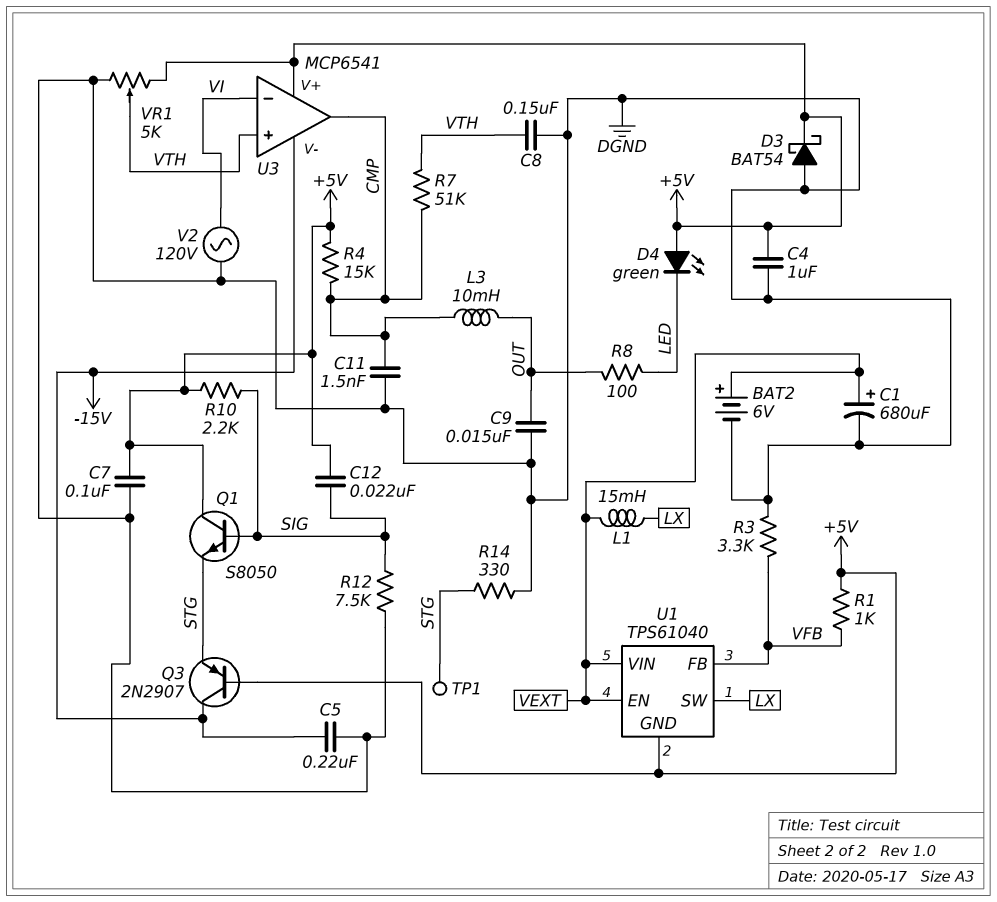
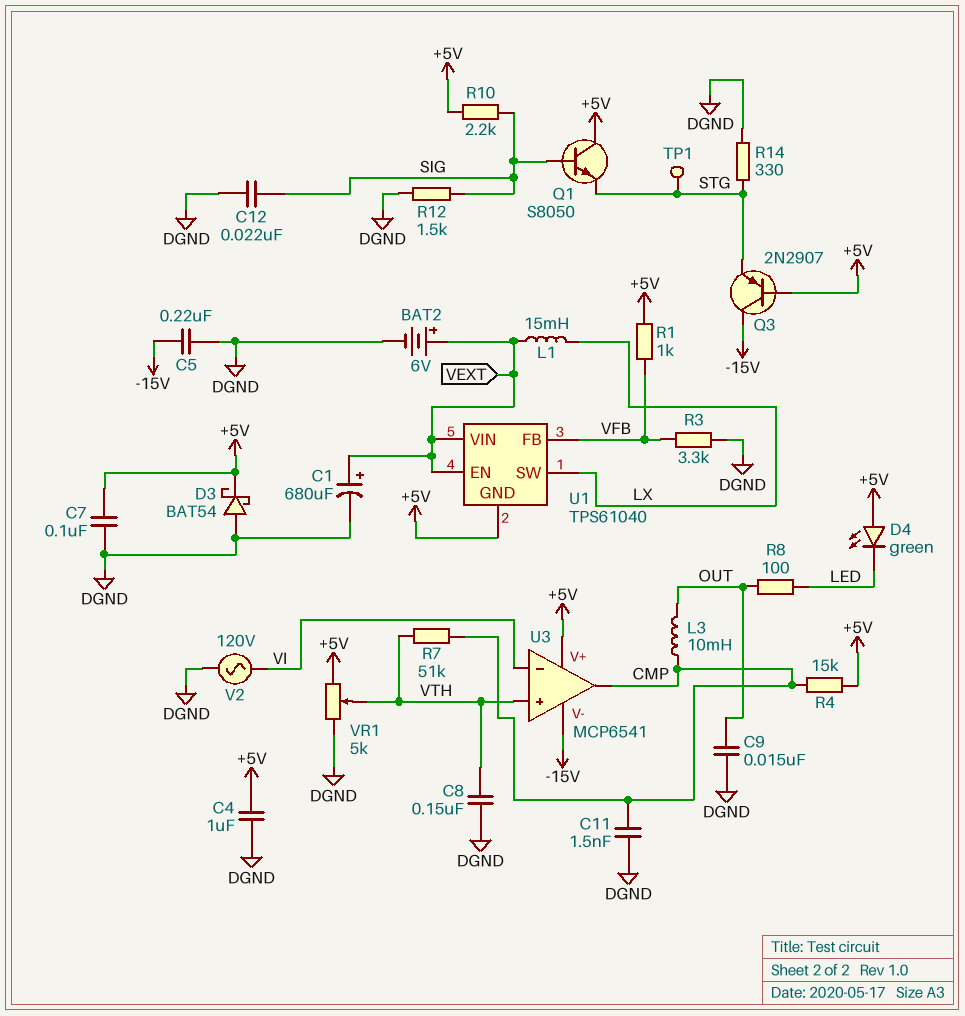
C12: 22nF (+5V, SIG) -> 22nF (DGND, SIG)
R12: 7.5k (DGND, SIG) -> 1.5k (DGND, SIG)

